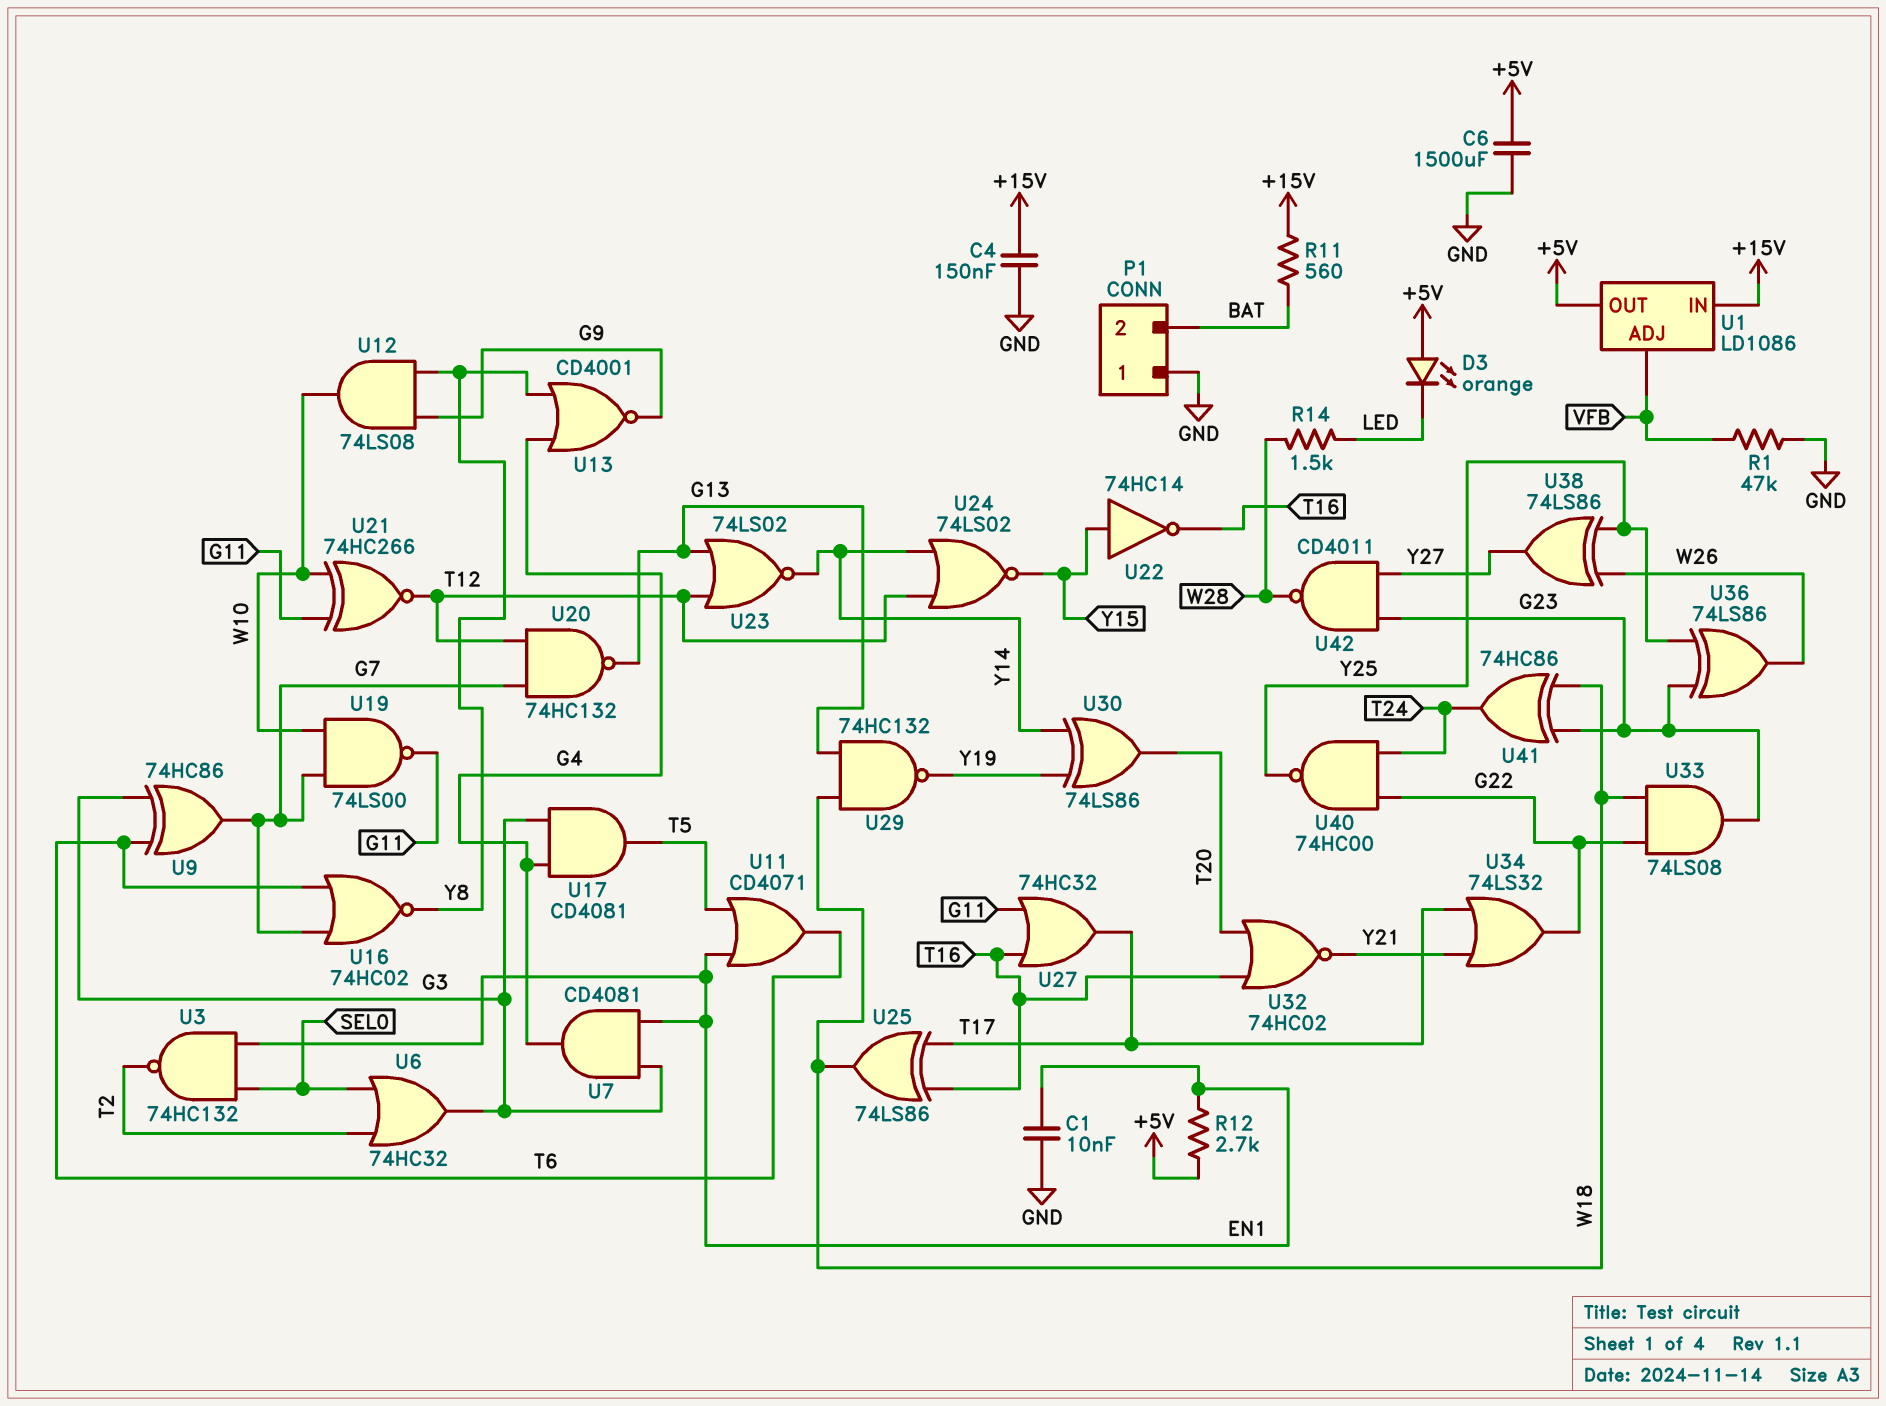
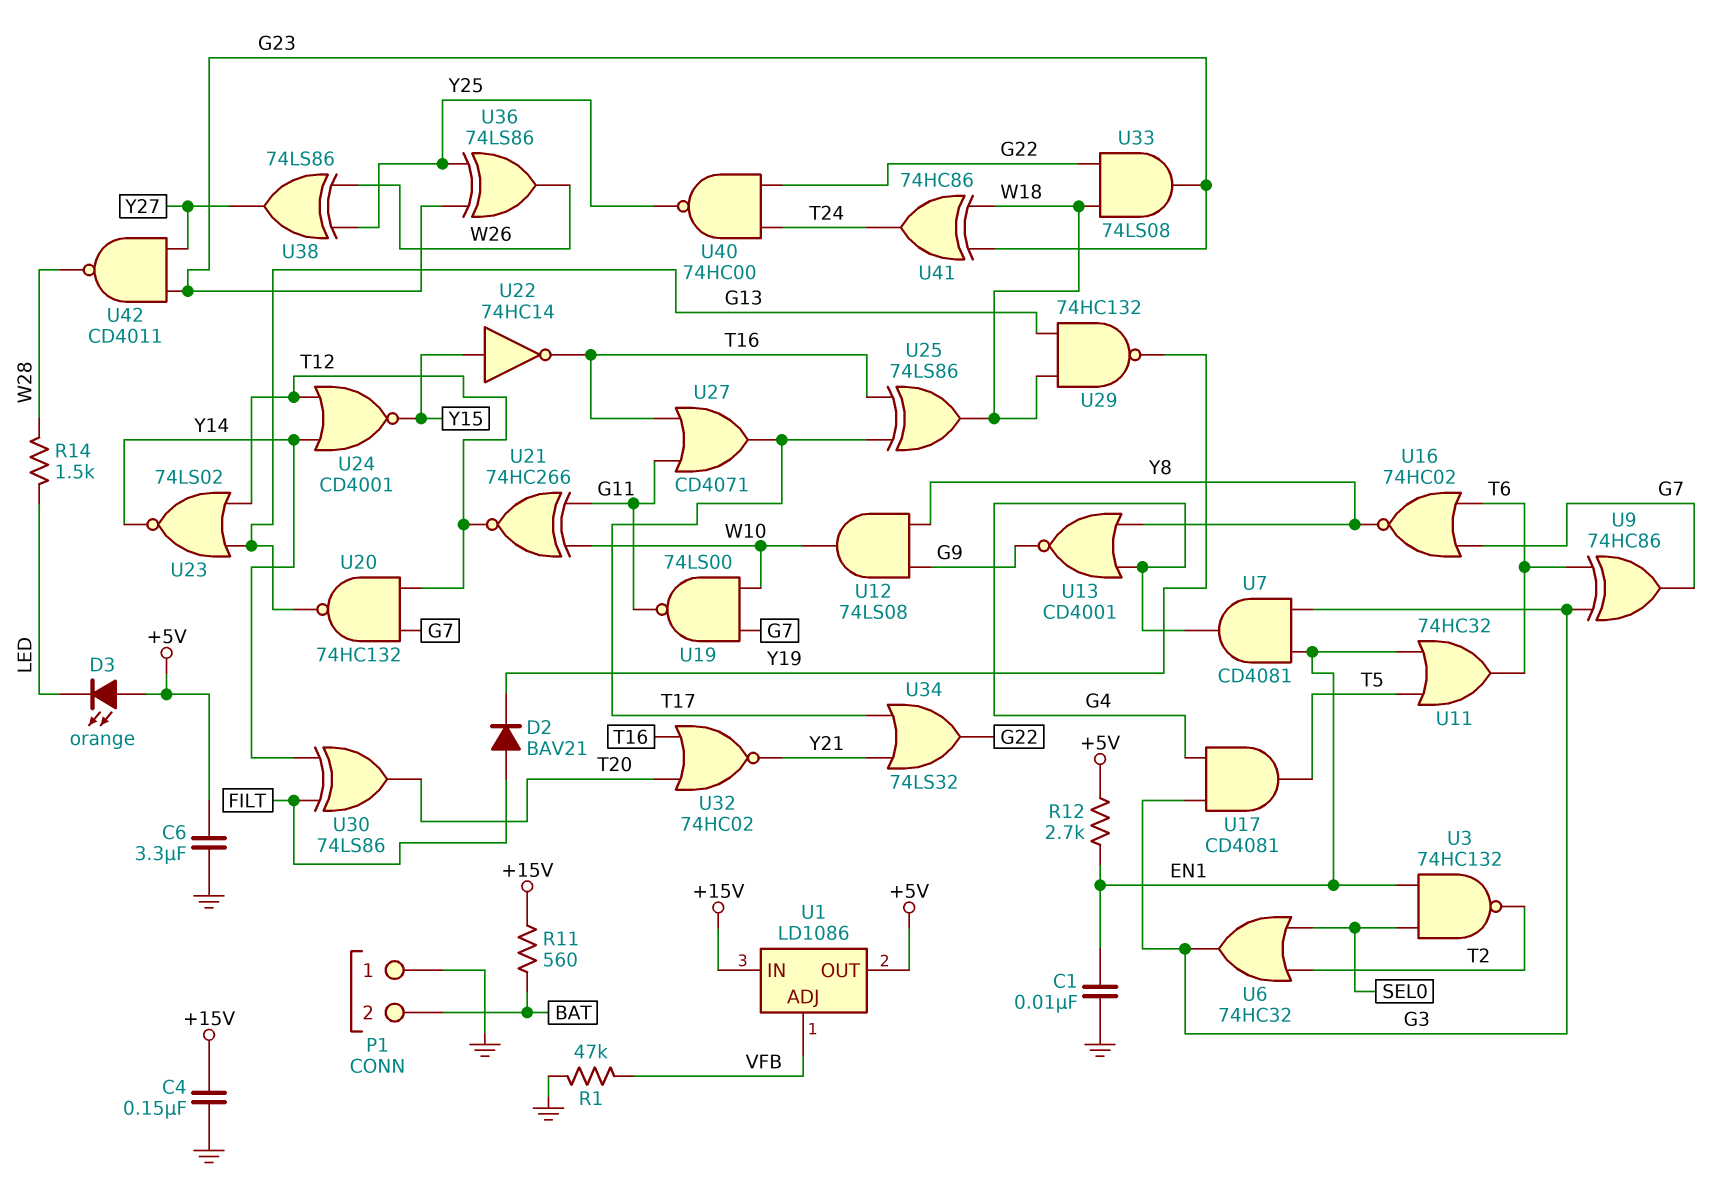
C6: 1500uF (+5V, GND) -> 3.3uF (+5V, GND)
D2: none -> diode BAV21 (A FILT, K Y19)
U11: OR CD4071 (in EN1, in T5, out T6) -> OR 74HC32 (in EN1, in T5, out T6)
U24: NOR 74LS02 (in T12, in Y14, out Y15) -> NOR CD4001 (in T12, in Y14, out Y15)
U27: OR 74HC32 (in G11, in T16, out T17) -> OR CD4071 (in G11, in T16, out T17)
U30: XOR 74LS86 (in Y14, in Y19, out T20) -> XOR 74LS86 (in FILT, in Y14, out T20)

